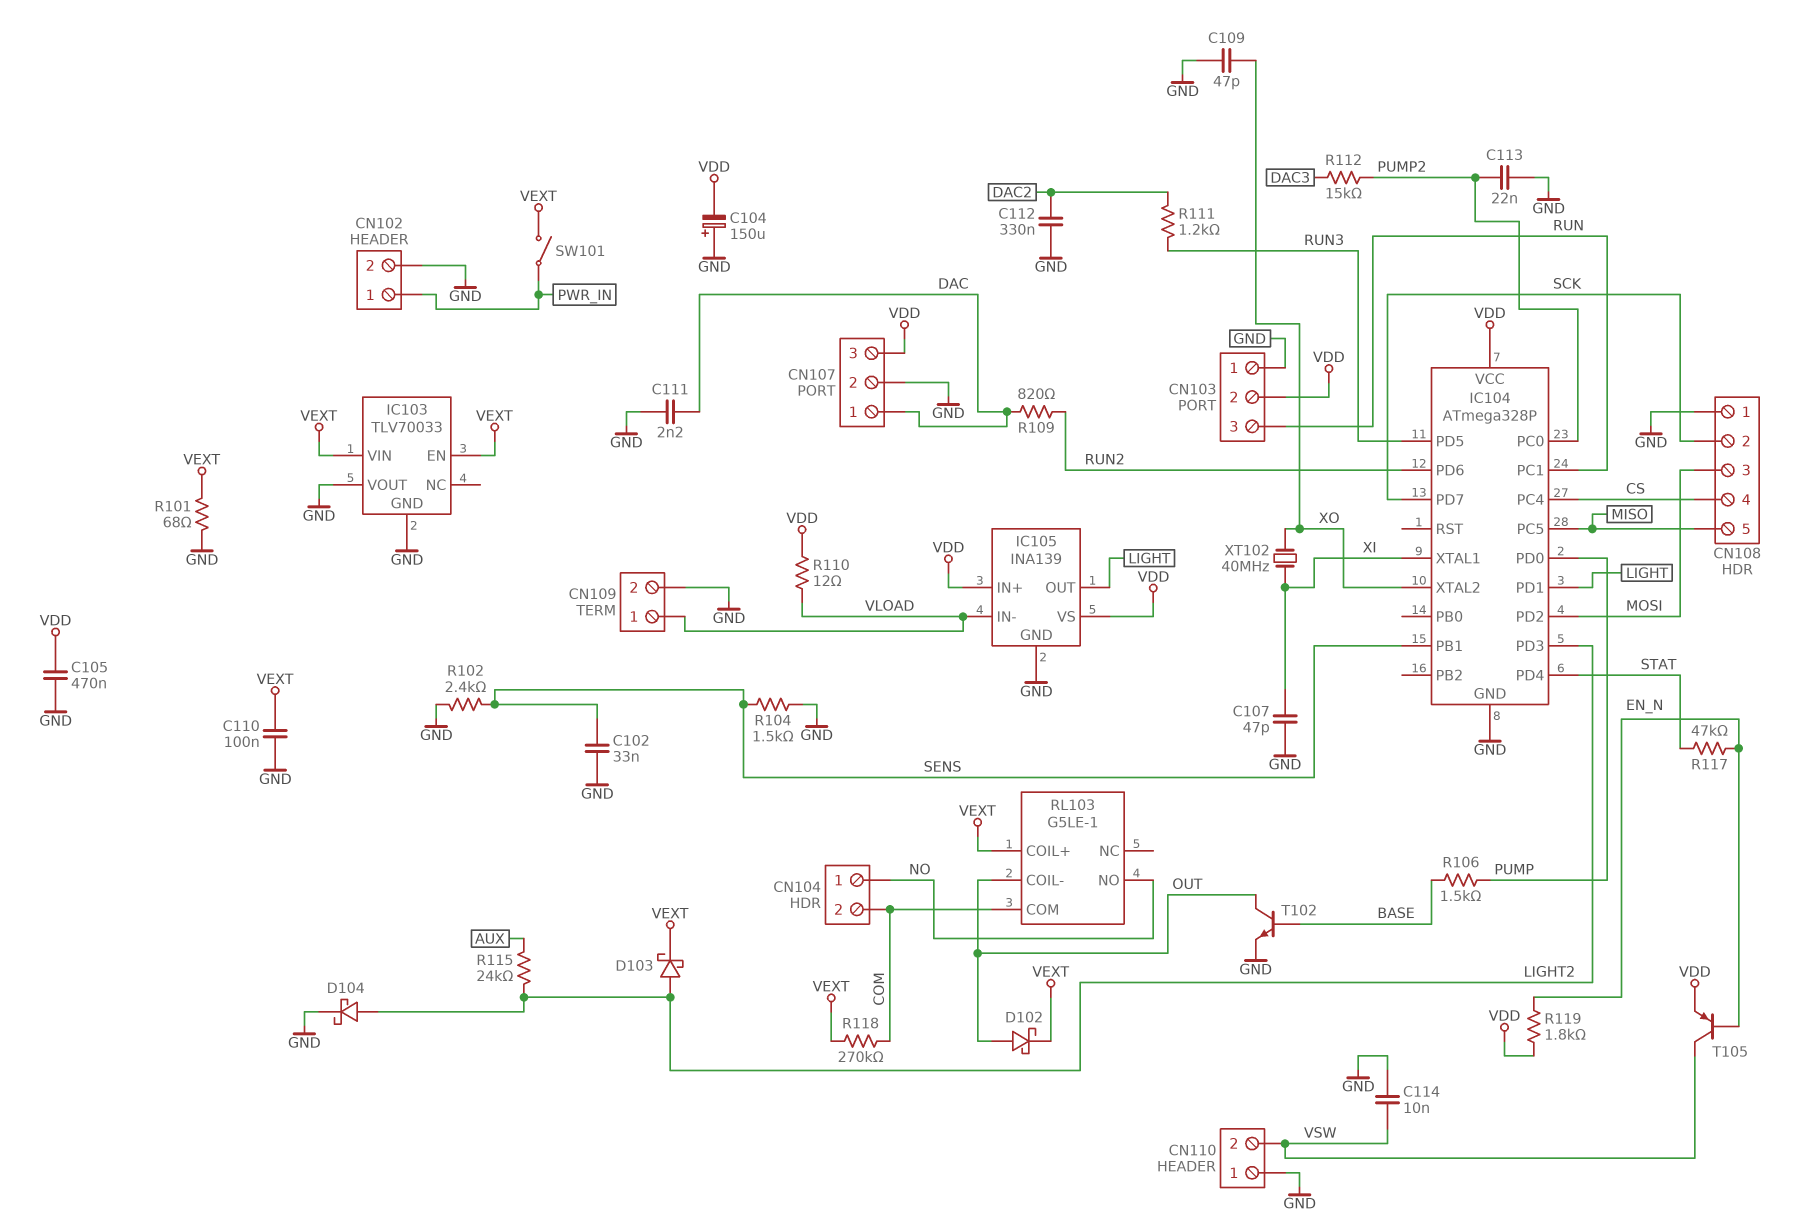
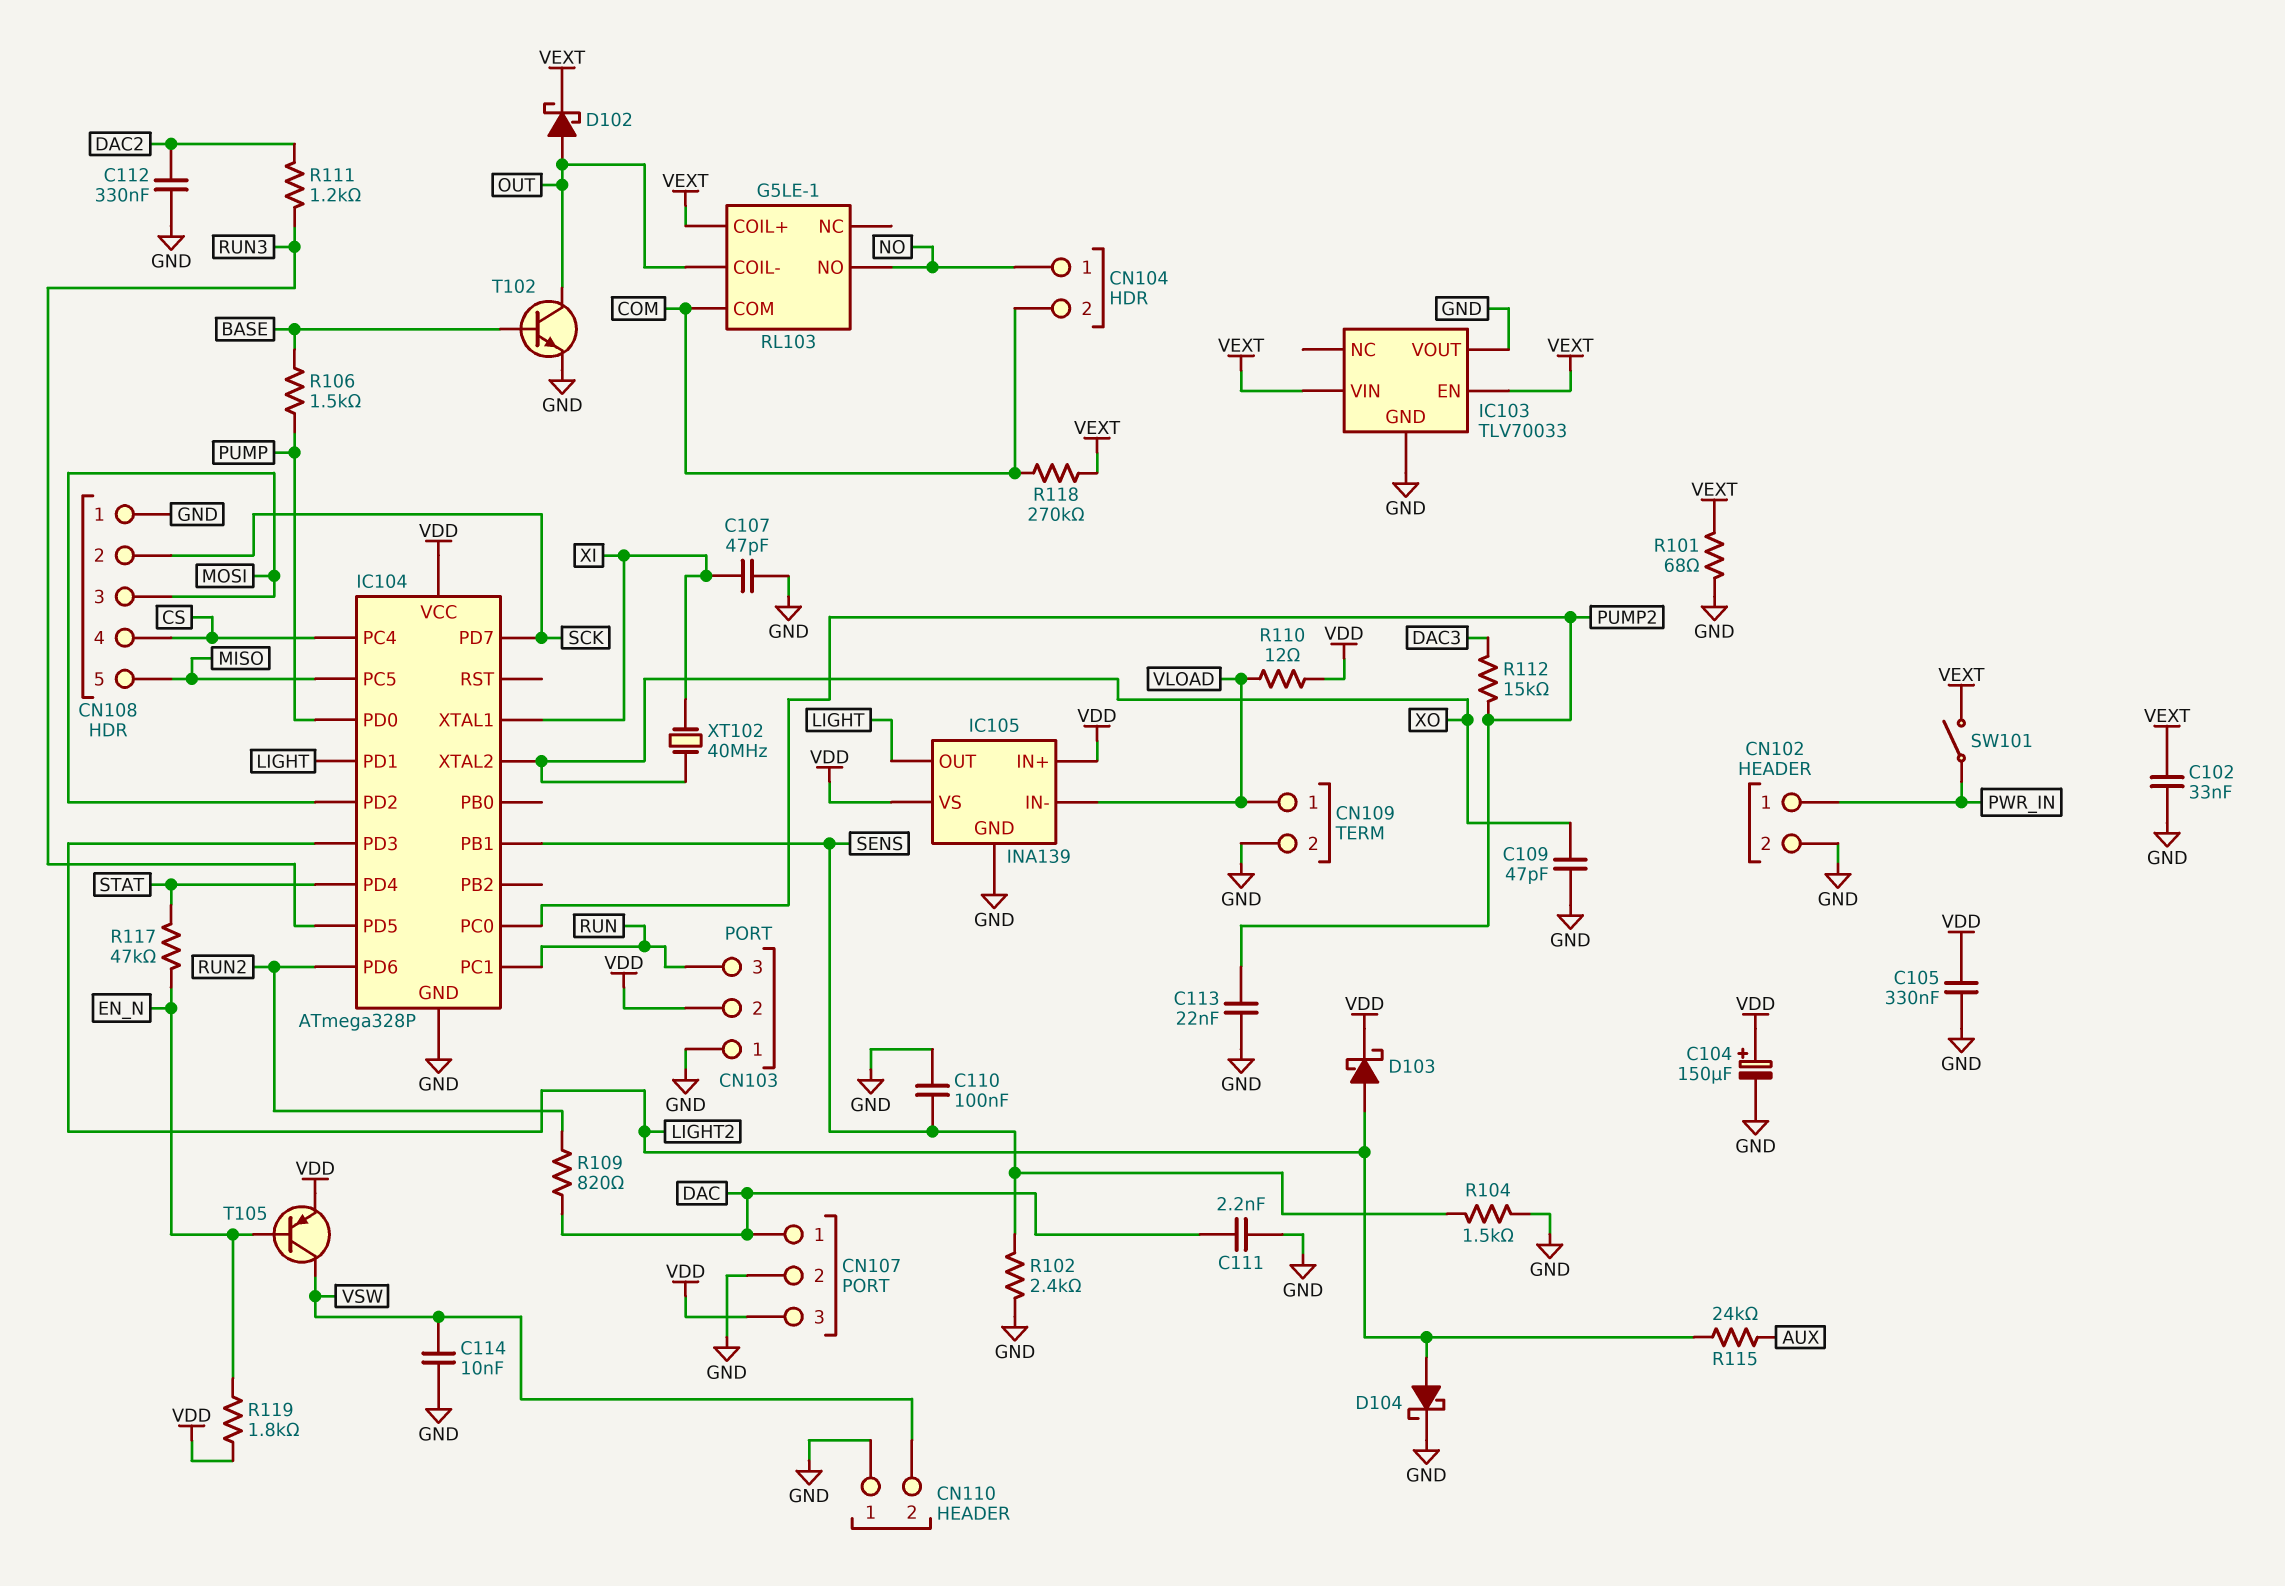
C102: 33nF (GND, SENS) -> 33nF (GND, VEXT)
C104: 150uF (plus GND, minus VDD) -> 150uF (plus VDD, minus GND)
C105: 470nF (GND, VDD) -> 330nF (GND, VDD)
C110: 100nF (GND, VEXT) -> 100nF (GND, SENS)
D103: schottky (A LIGHT2, K VEXT) -> schottky (A LIGHT2, K VDD)

